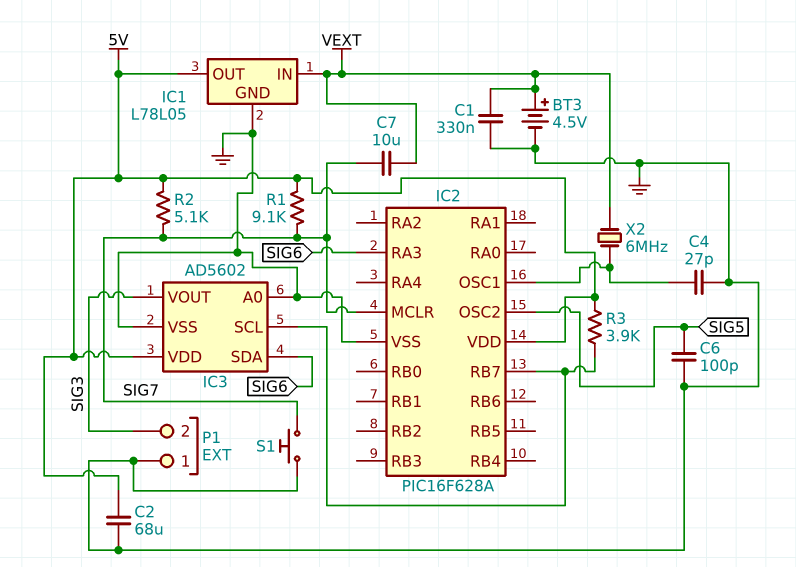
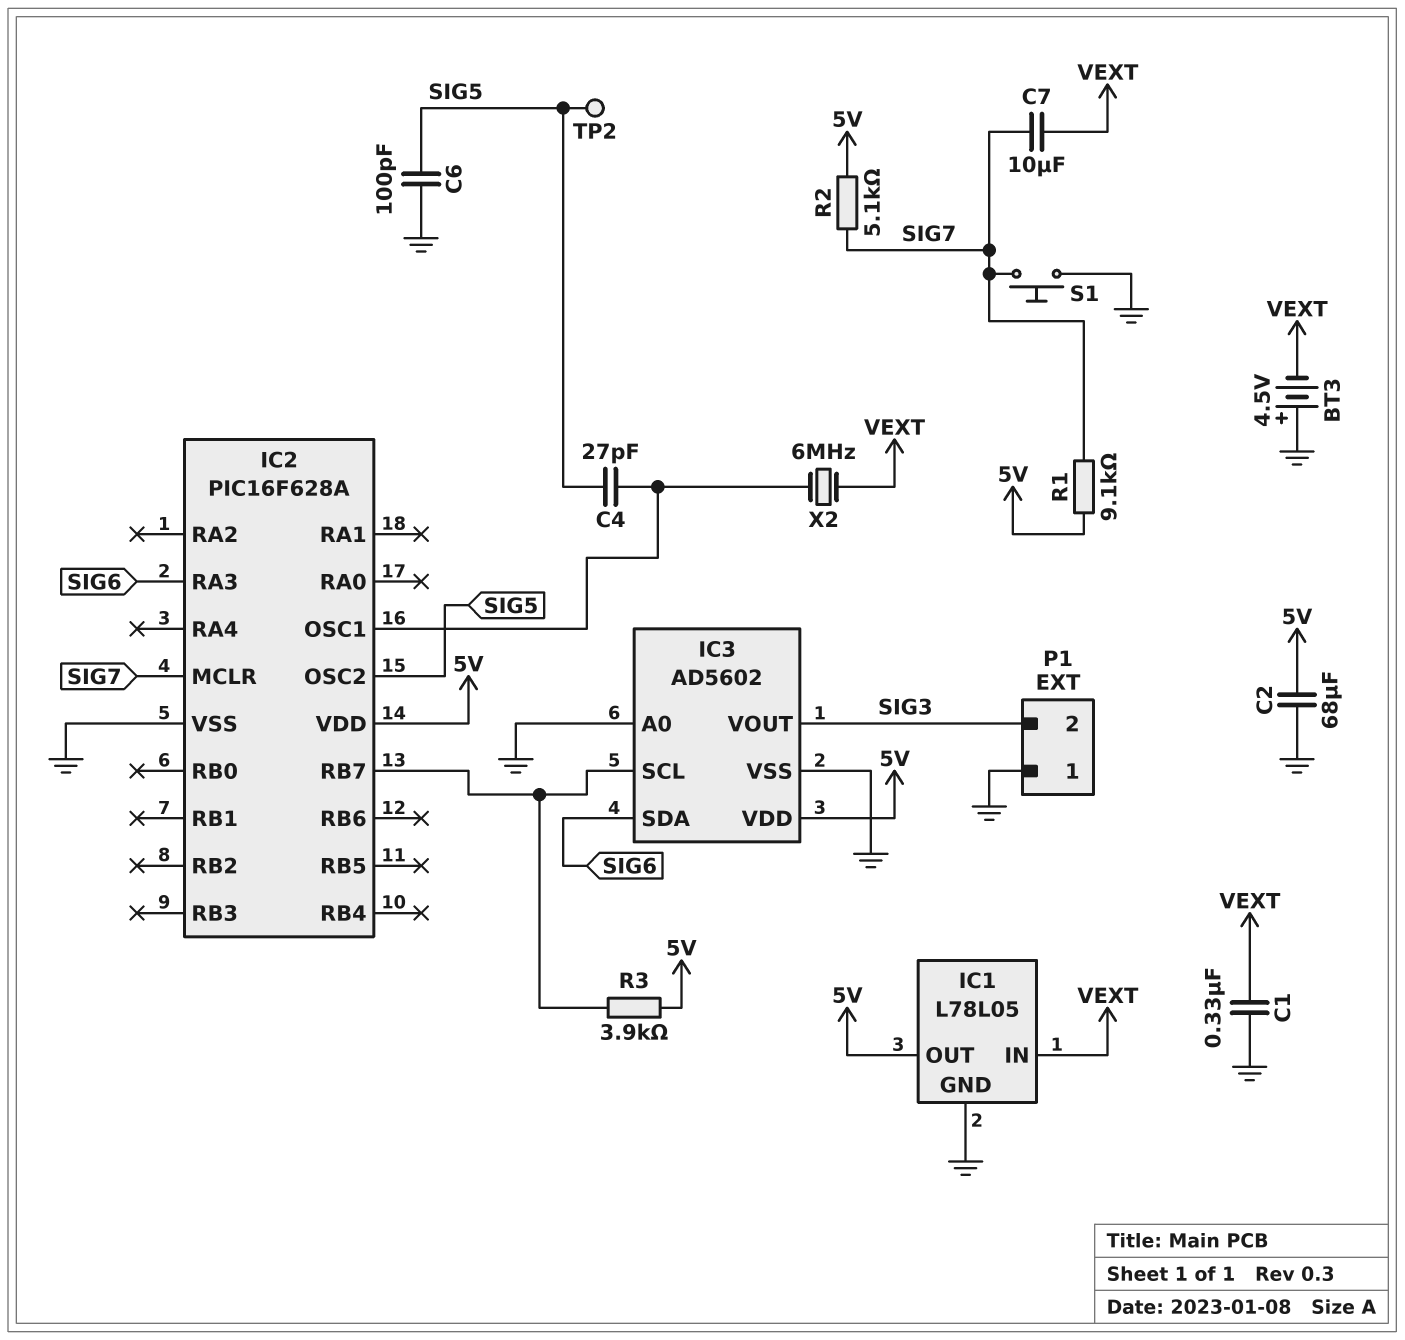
BT3: 4.5V (plus VEXT, minus GND) -> 4.5V (plus GND, minus VEXT)
C4: 27pF (GND, IC2/OSC1) -> 27pF (IC2/OSC1, SIG5)
TP2: none -> test point (SIG5)

